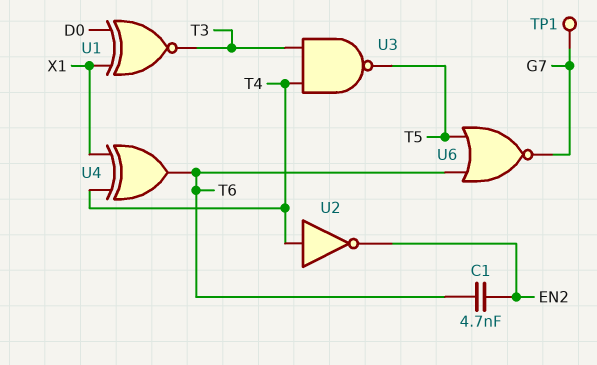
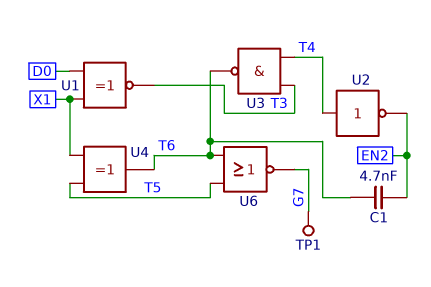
U3: NAND (in T3, in T4, out T5) -> NAND (in T3, in T4, out T6)
U4: XOR (in T4, in X1, out T6) -> XOR (in T5, in X1, out T6)

